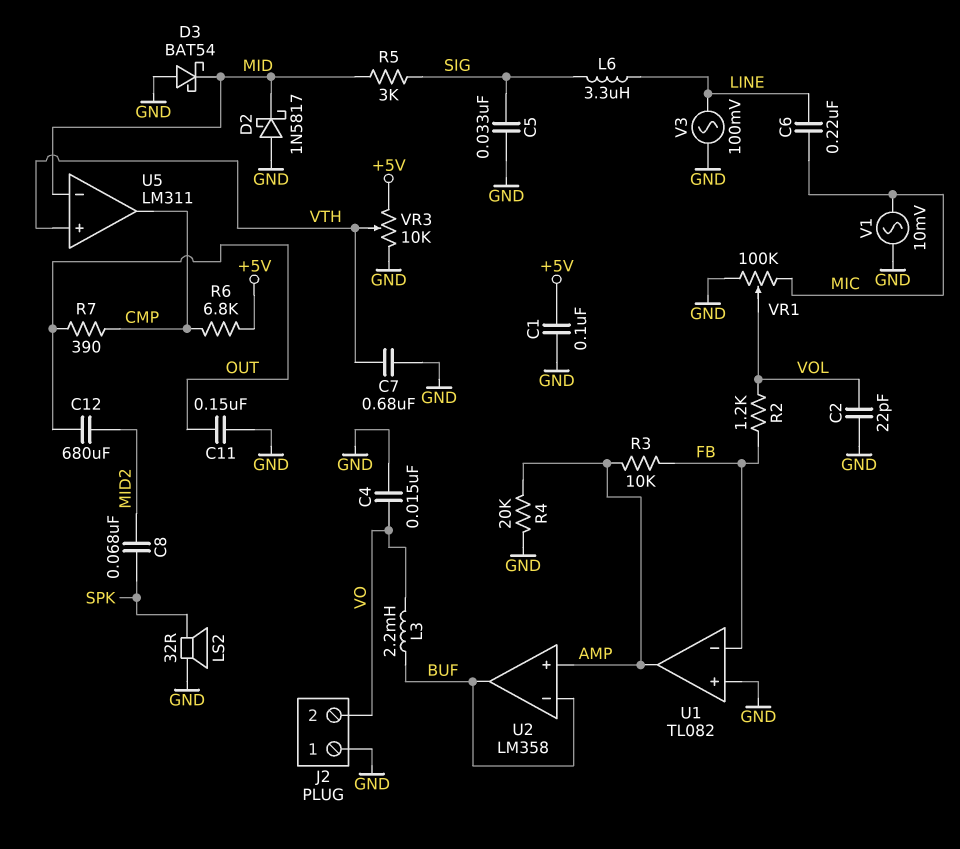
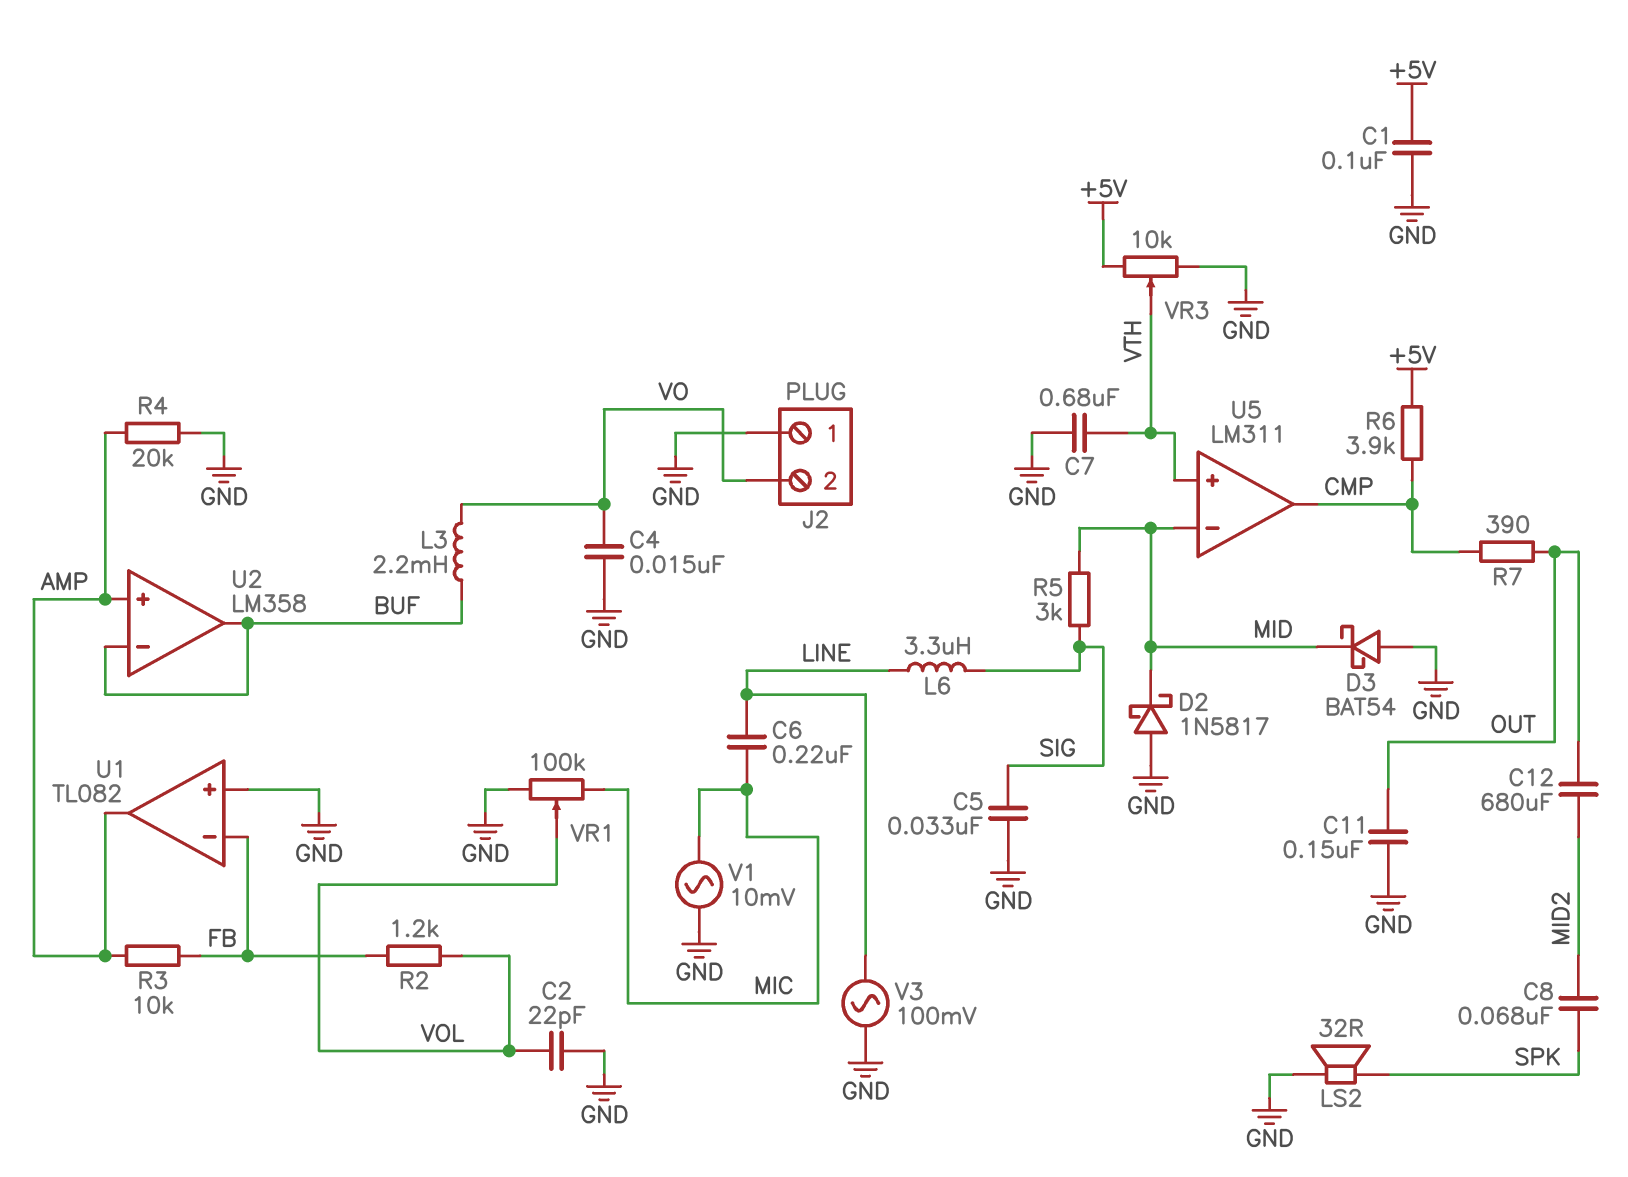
R6: 6.8k (+5V, CMP) -> 3.9k (+5V, CMP)

